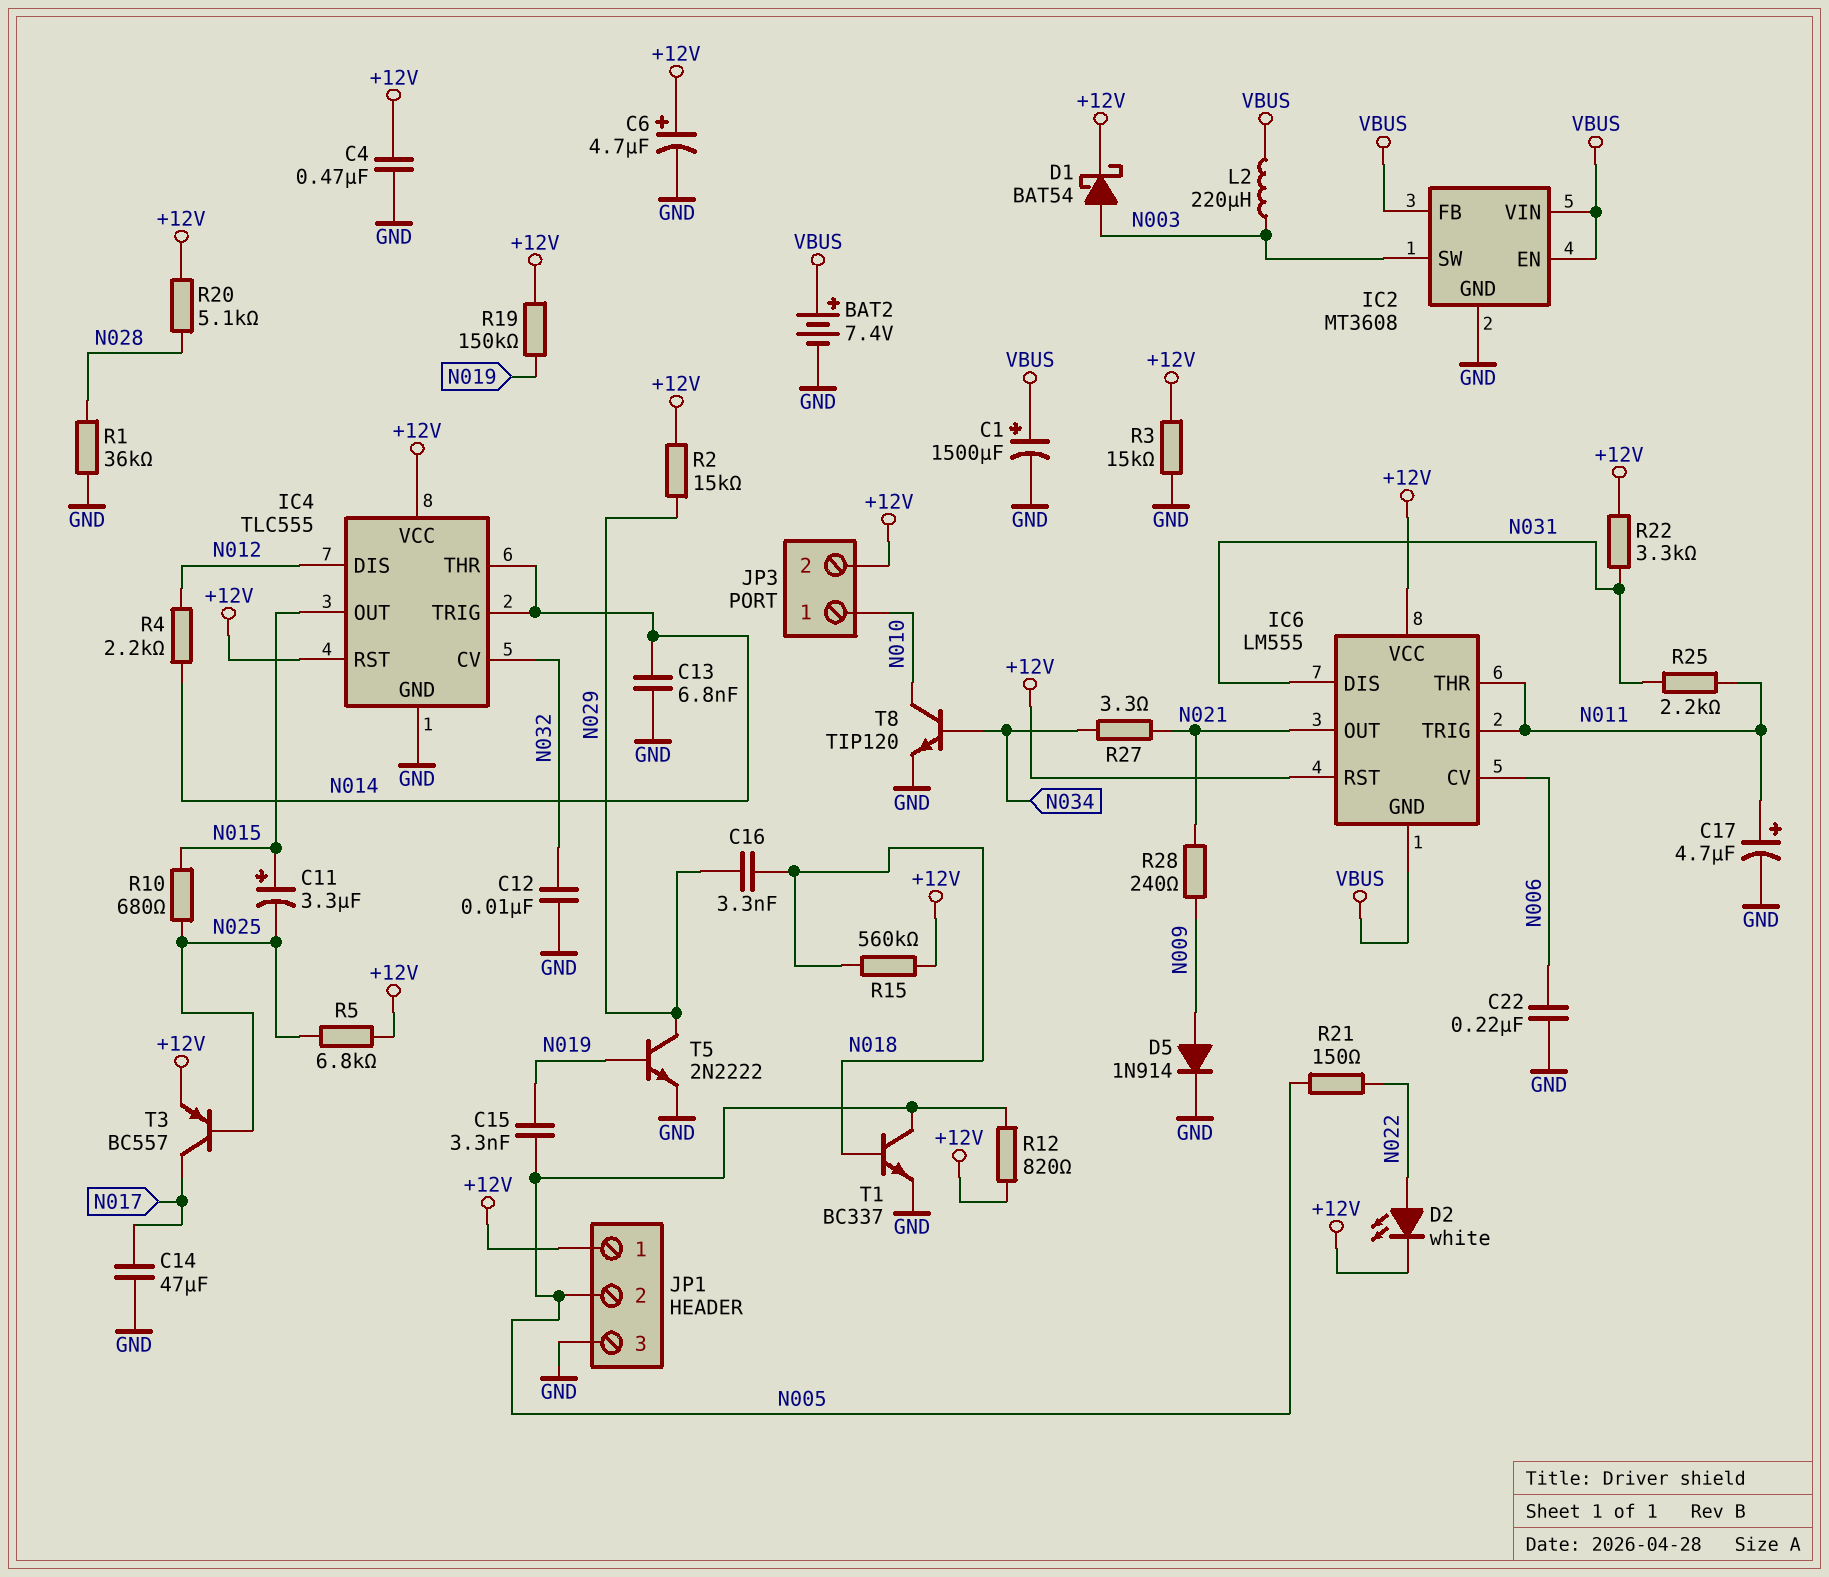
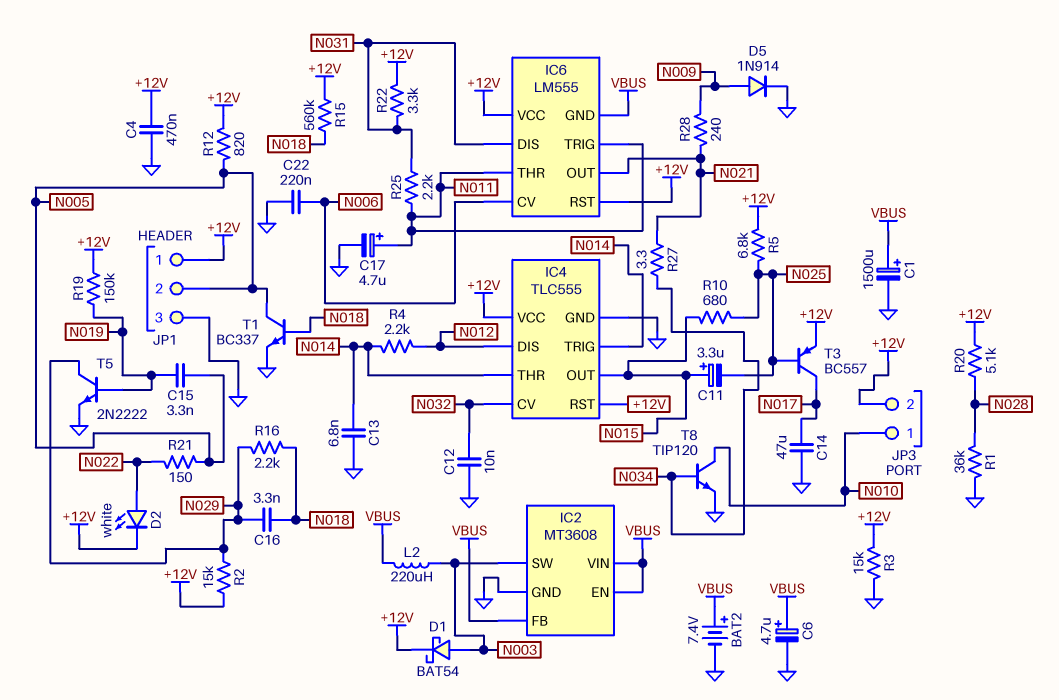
C6: 4.7uF (plus +12V, minus GND) -> 4.7uF (plus VBUS, minus GND)
R16: none -> 2.2k (N018, N029)

